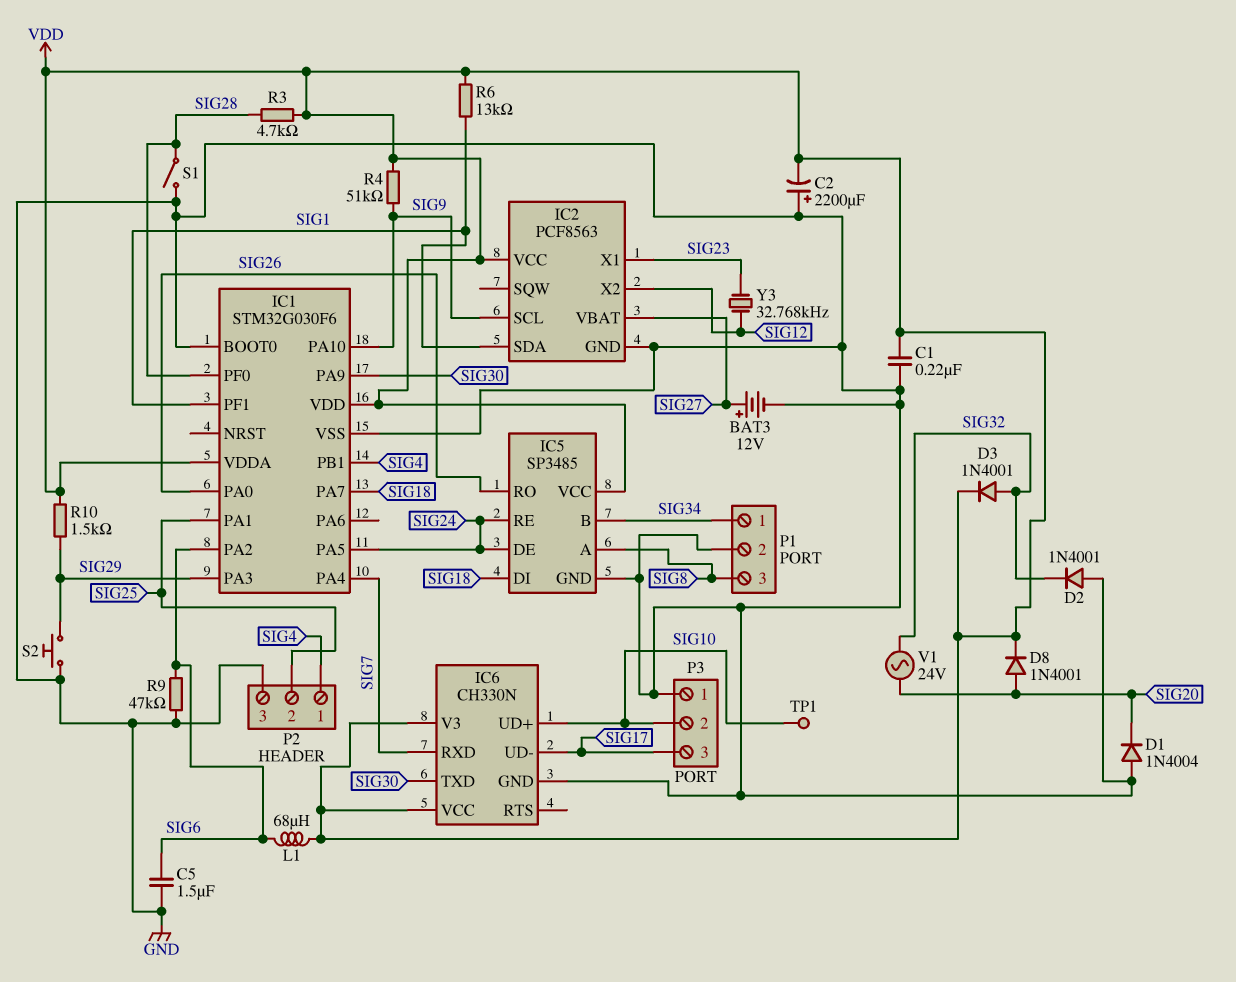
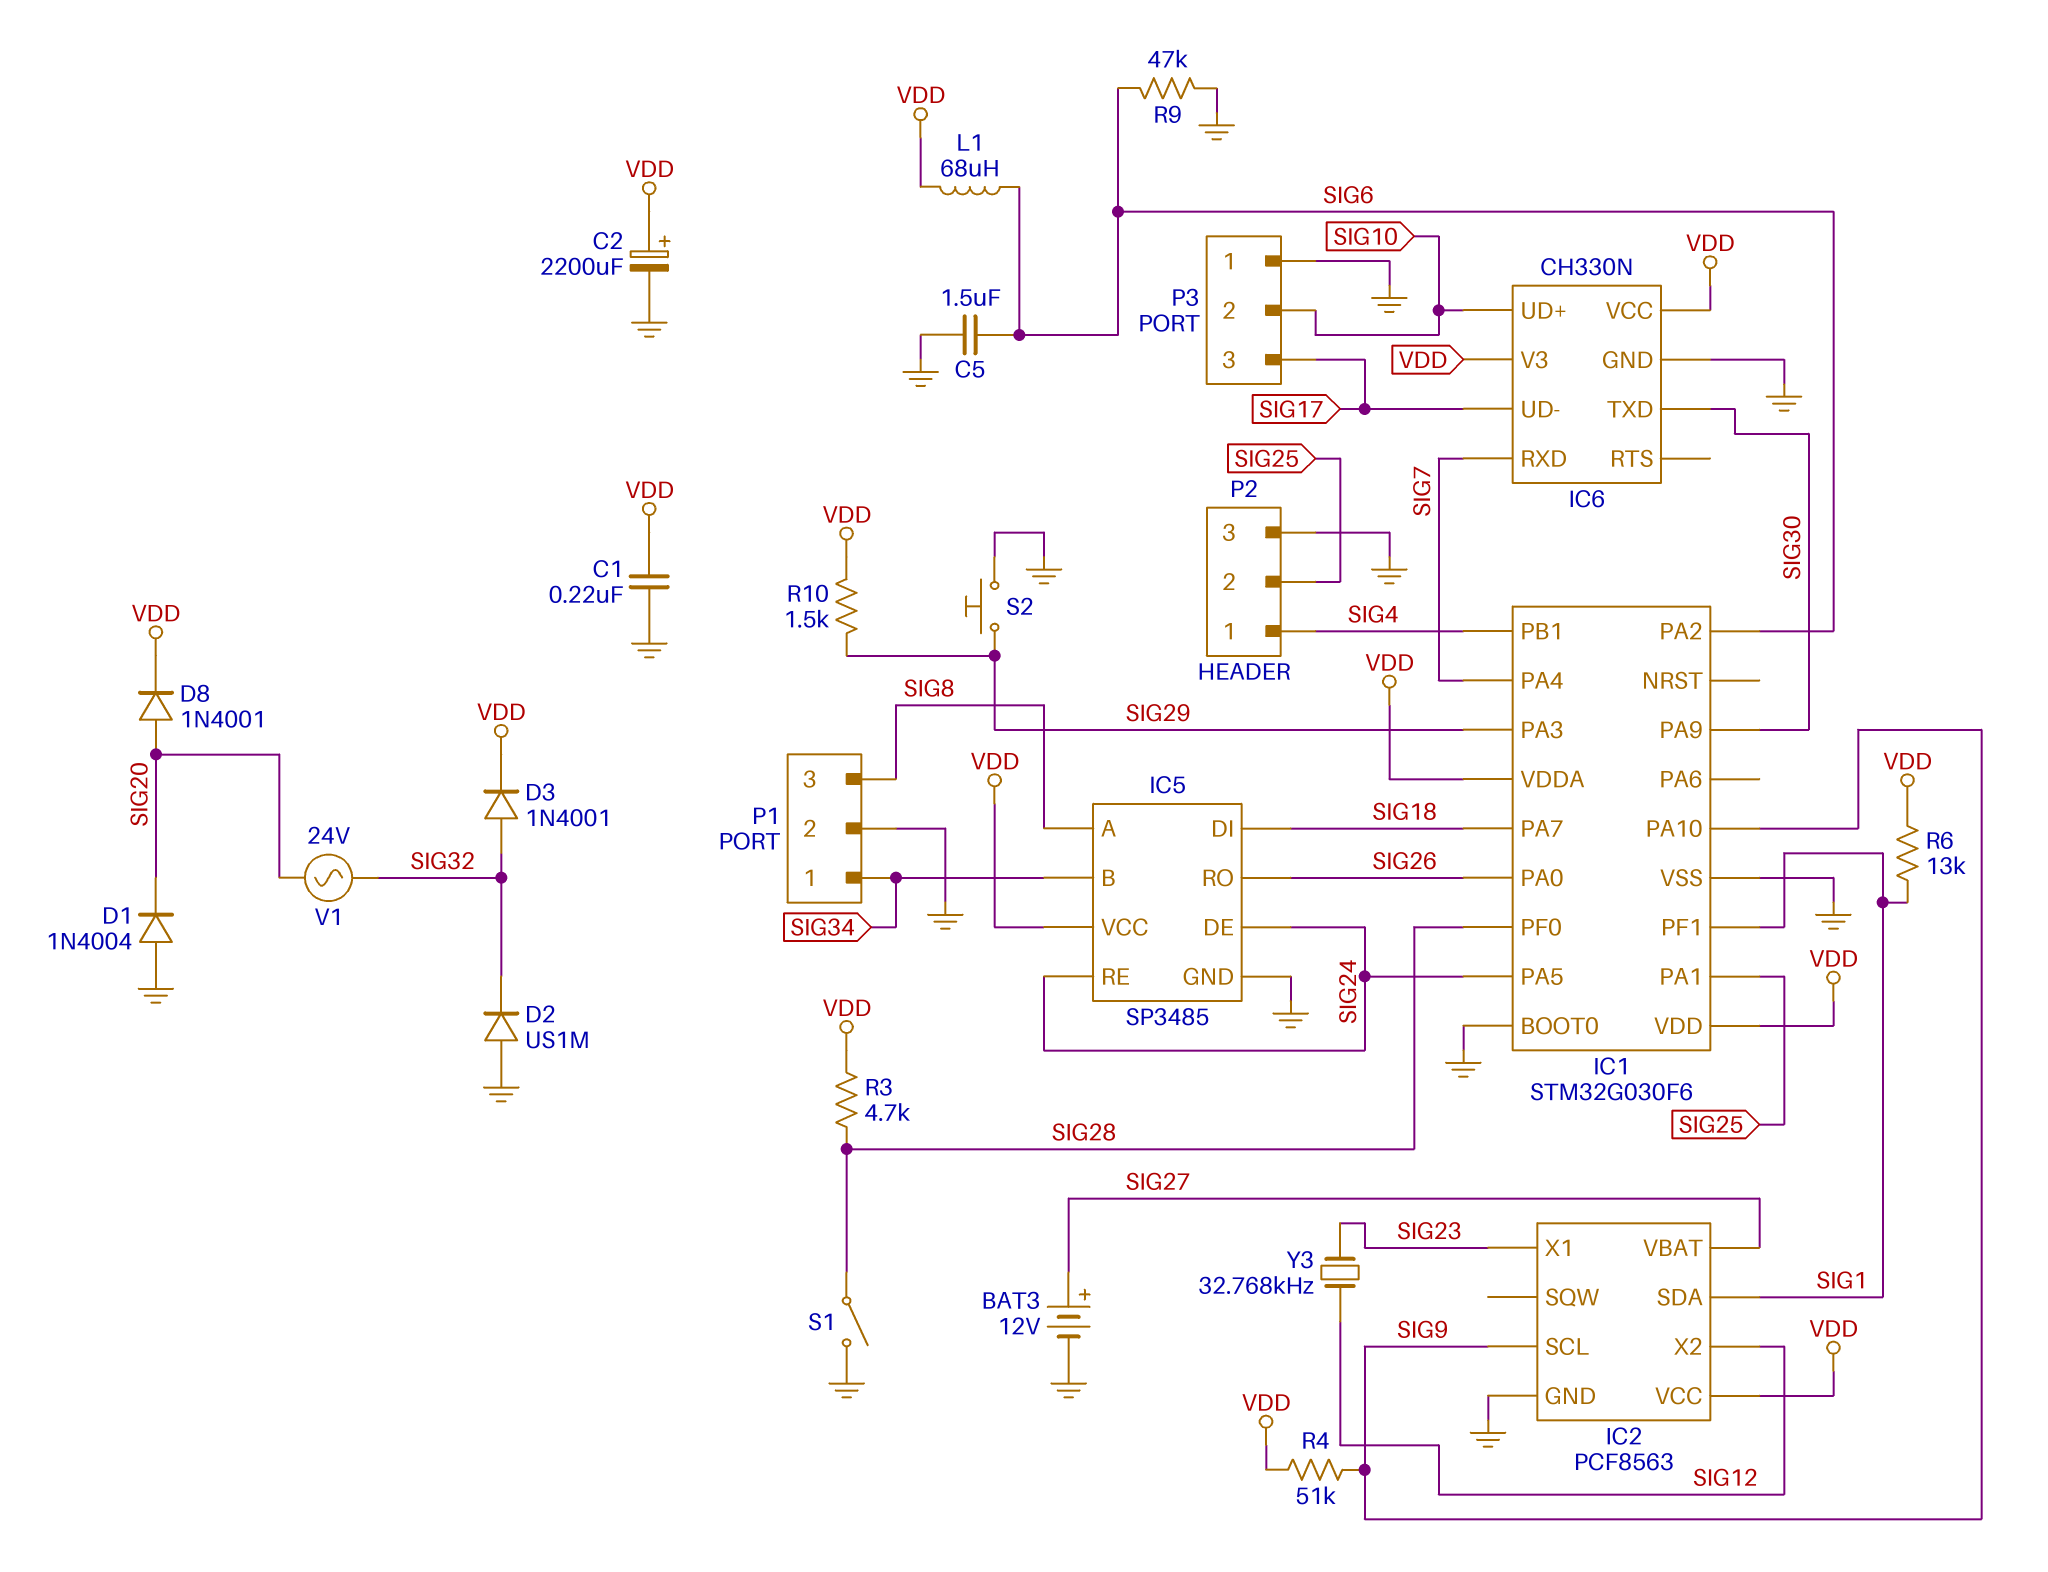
C2: 2200uF (plus GND, minus VDD) -> 2200uF (plus VDD, minus GND)
D2: diode 1N4001 (A GND, K SIG32) -> diode US1M (A GND, K SIG32)
TP1: test point (SIG10) -> none

